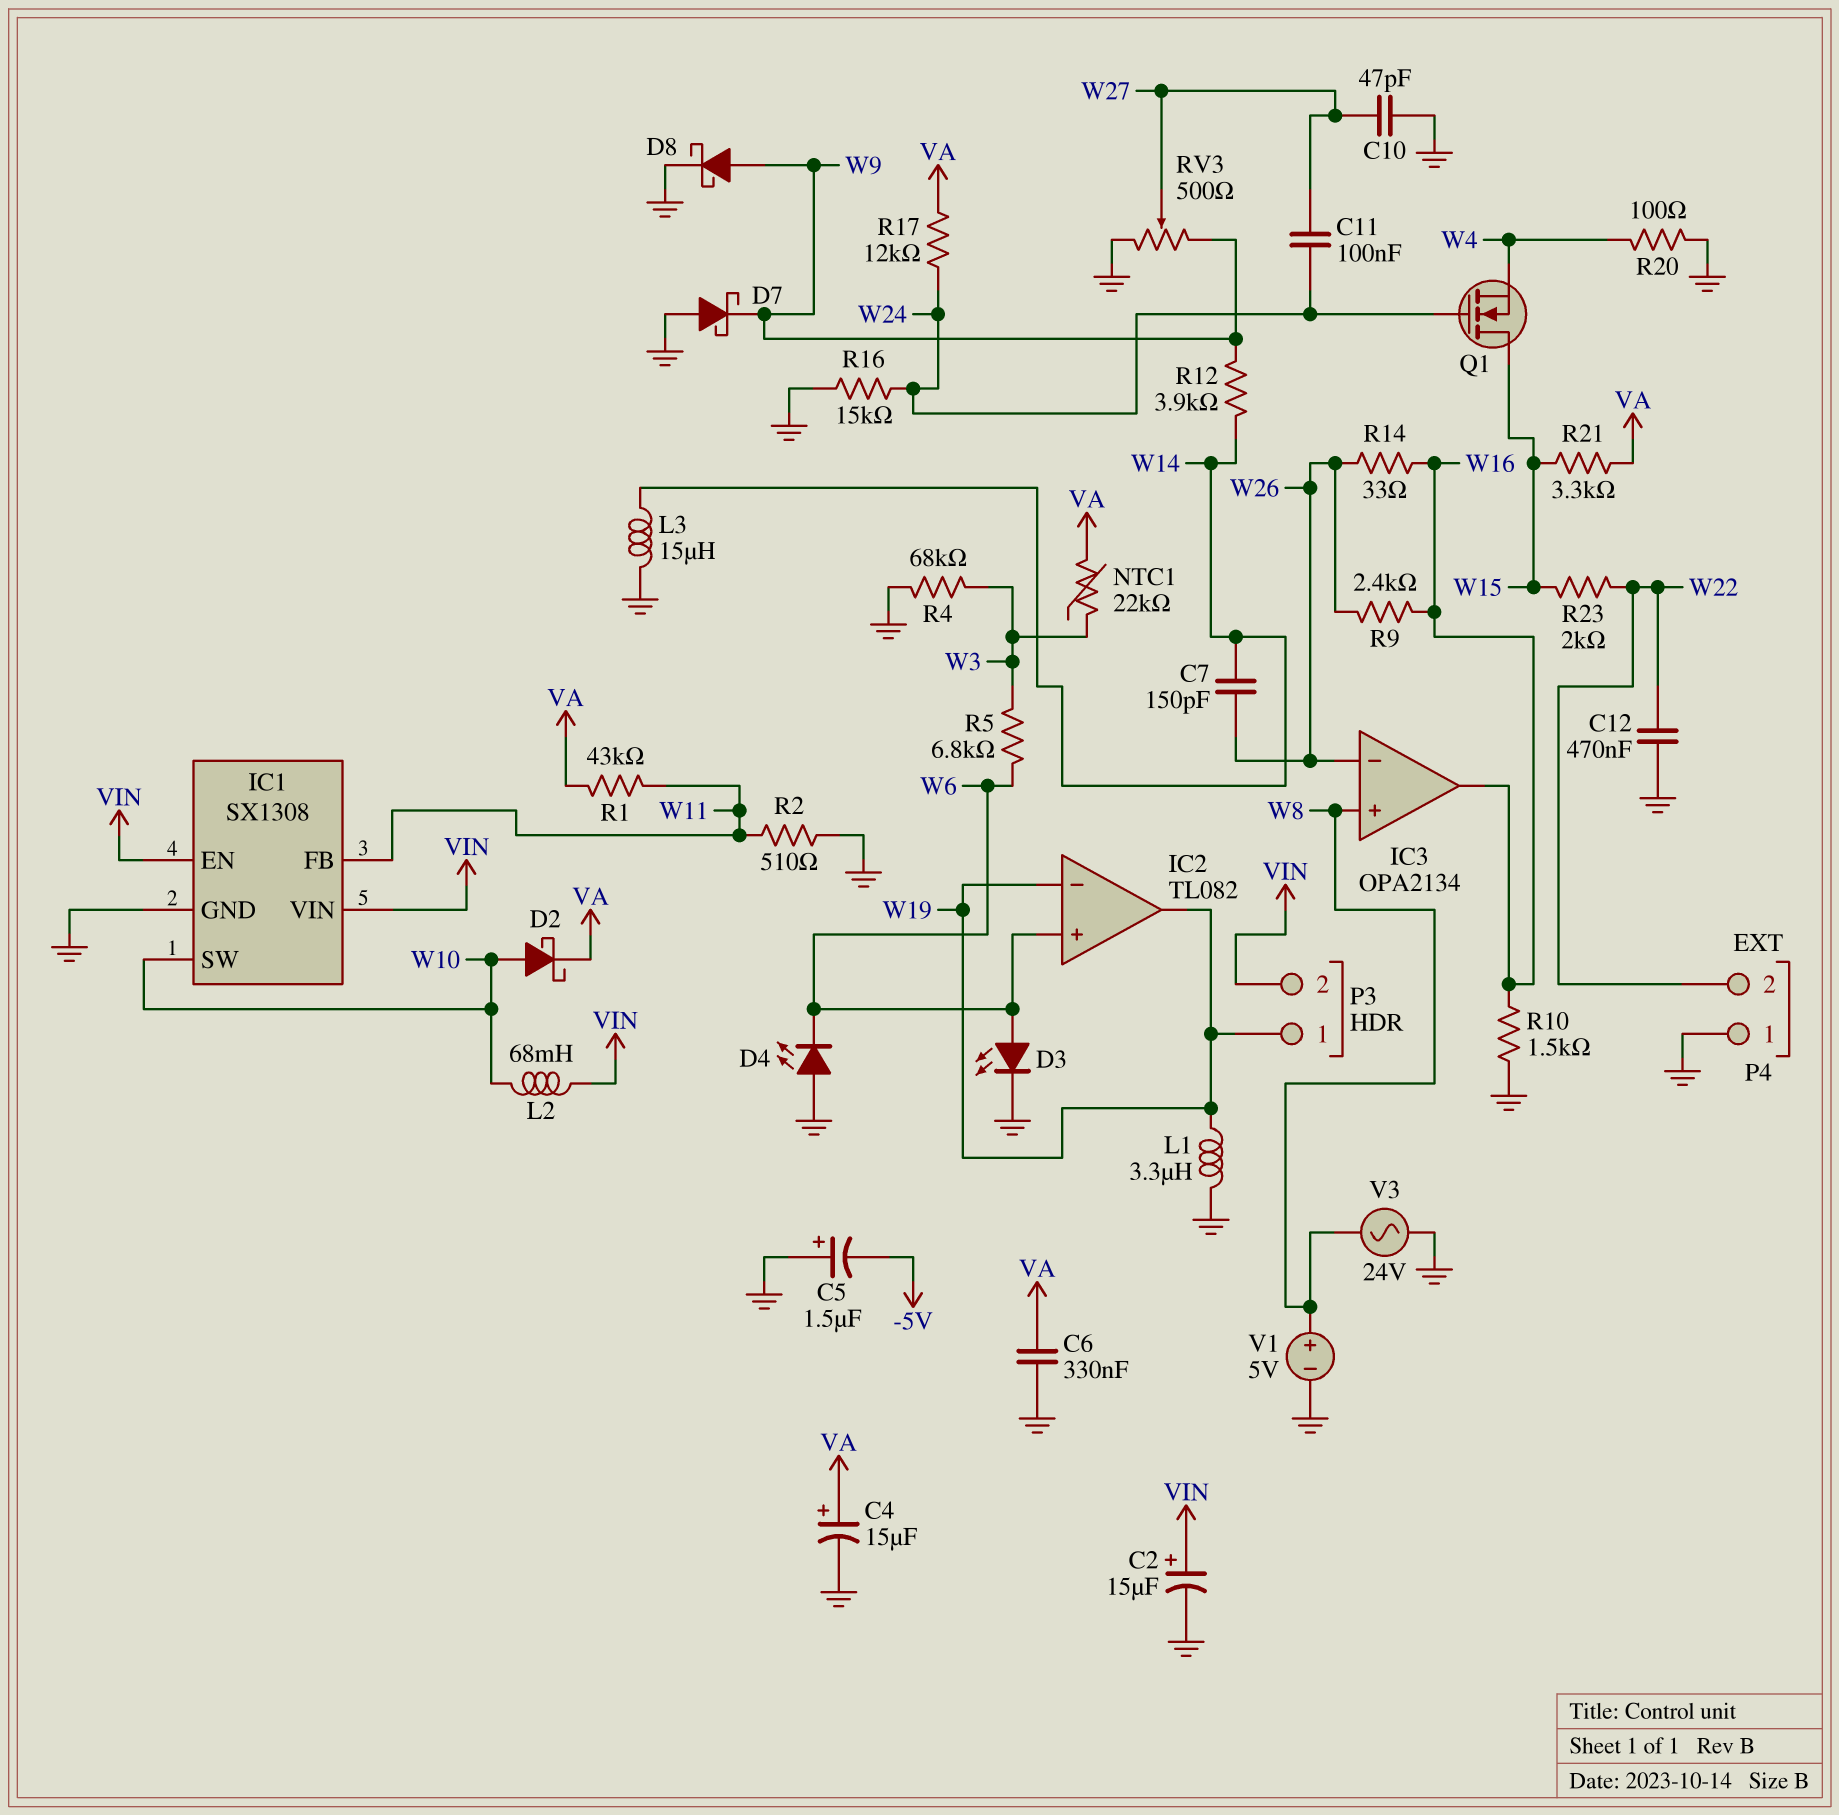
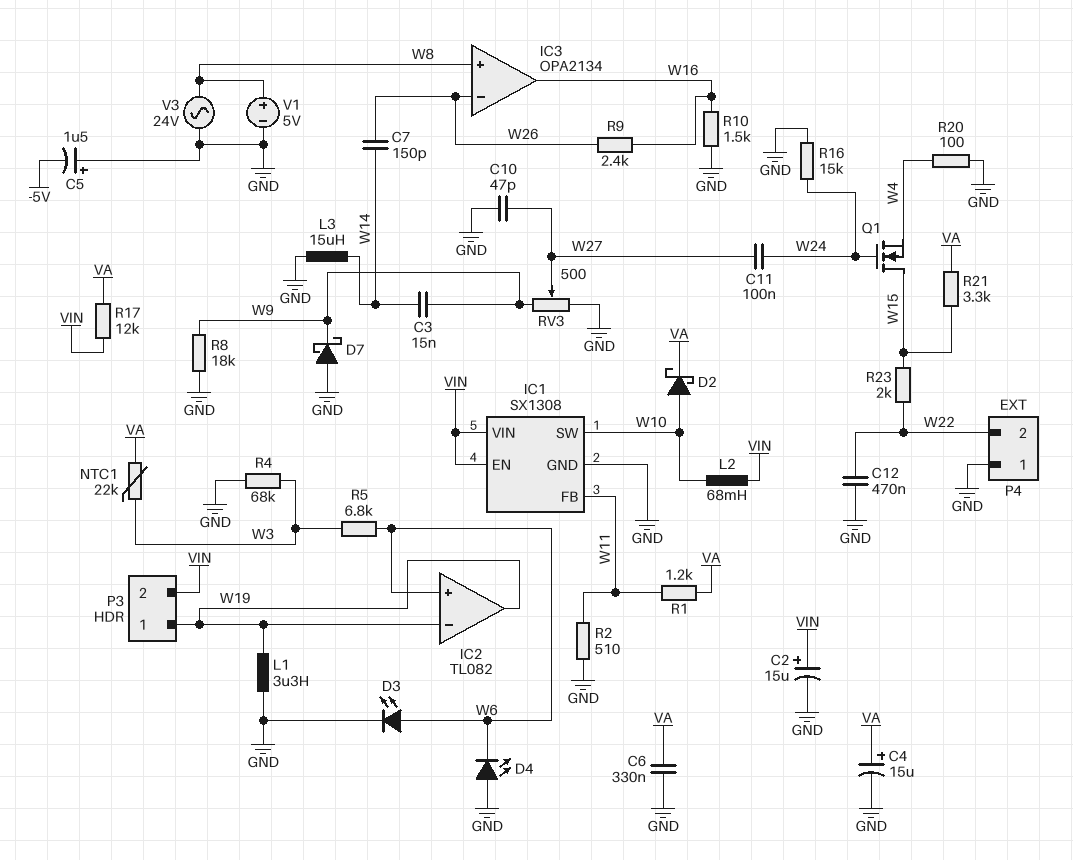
C3: none -> 15nF (W9, W14)
D8: schottky (A W9, K GND) -> none
R1: 43k (VA, W11) -> 1.2k (VA, W11)
R8: none -> 18k (GND, W9)
R12: 3.9k (W9, W14) -> none
R14: 33 (W16, W26) -> none
R17: 12k (VA, W24) -> 12k (VA, VIN)

